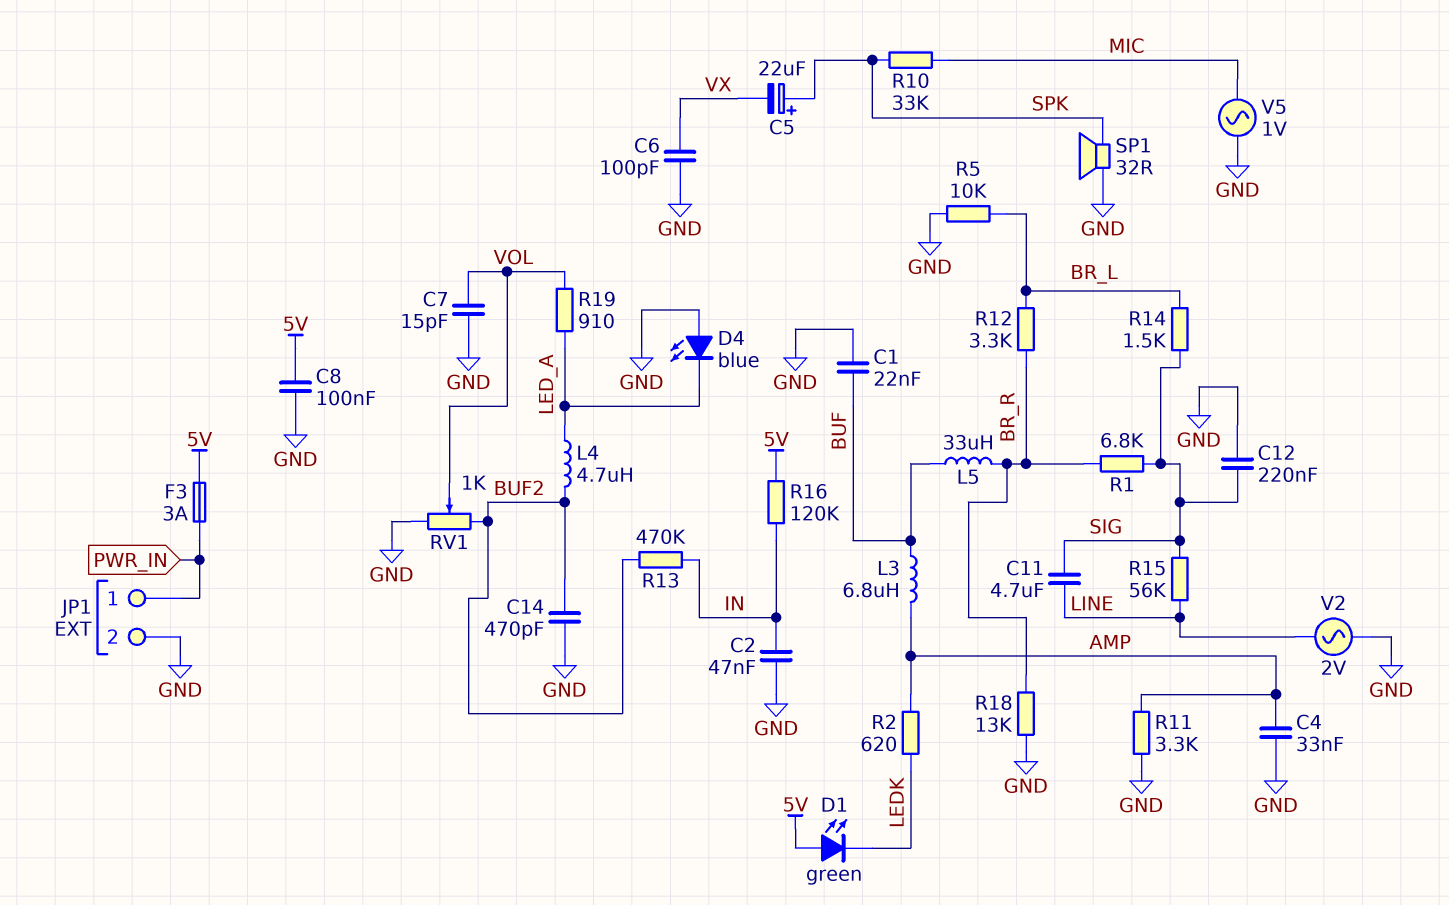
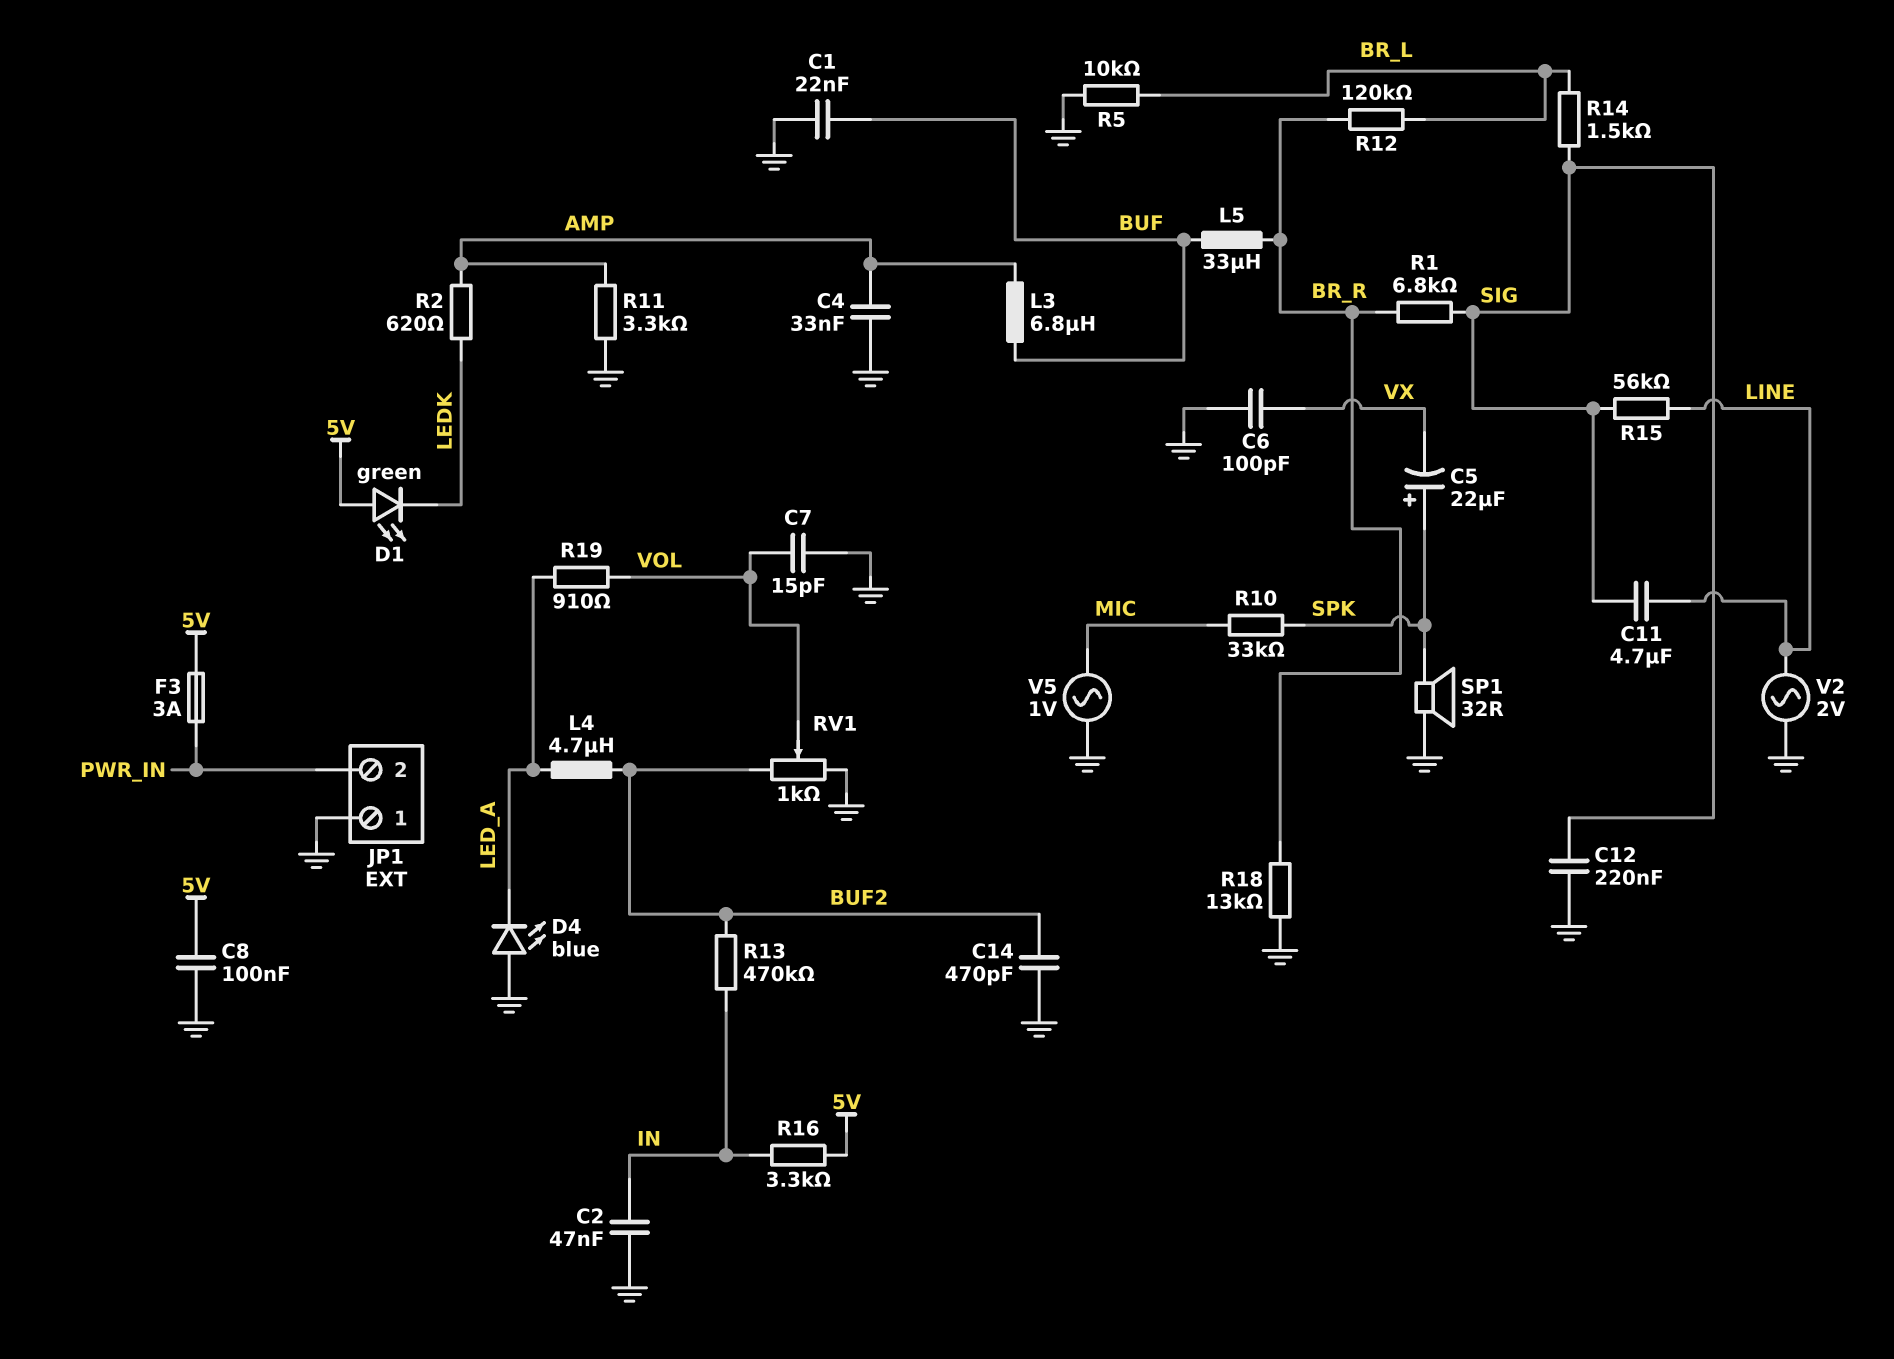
JP1 pin 1: PWR_IN -> GND
JP1 pin 2: GND -> PWR_IN
R12: 3.3k (BR_L, BR_R) -> 120k (BR_L, BR_R)
R16: 120k (5V, IN) -> 3.3k (5V, IN)

